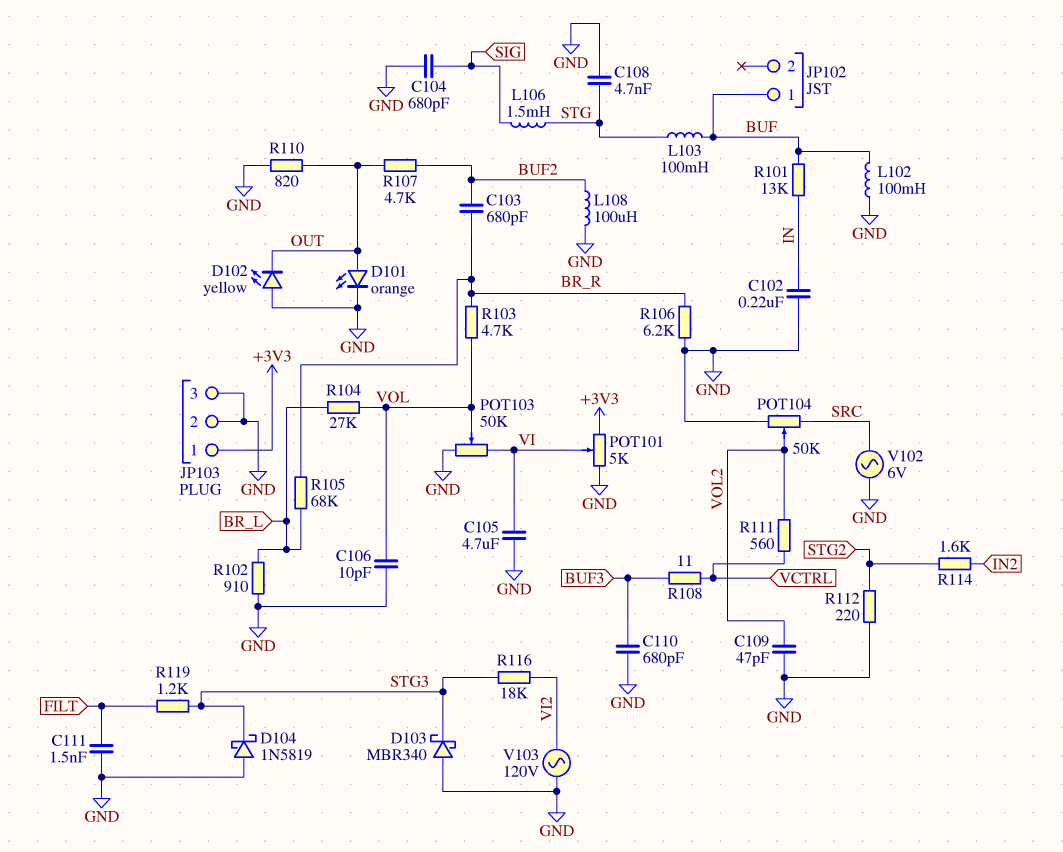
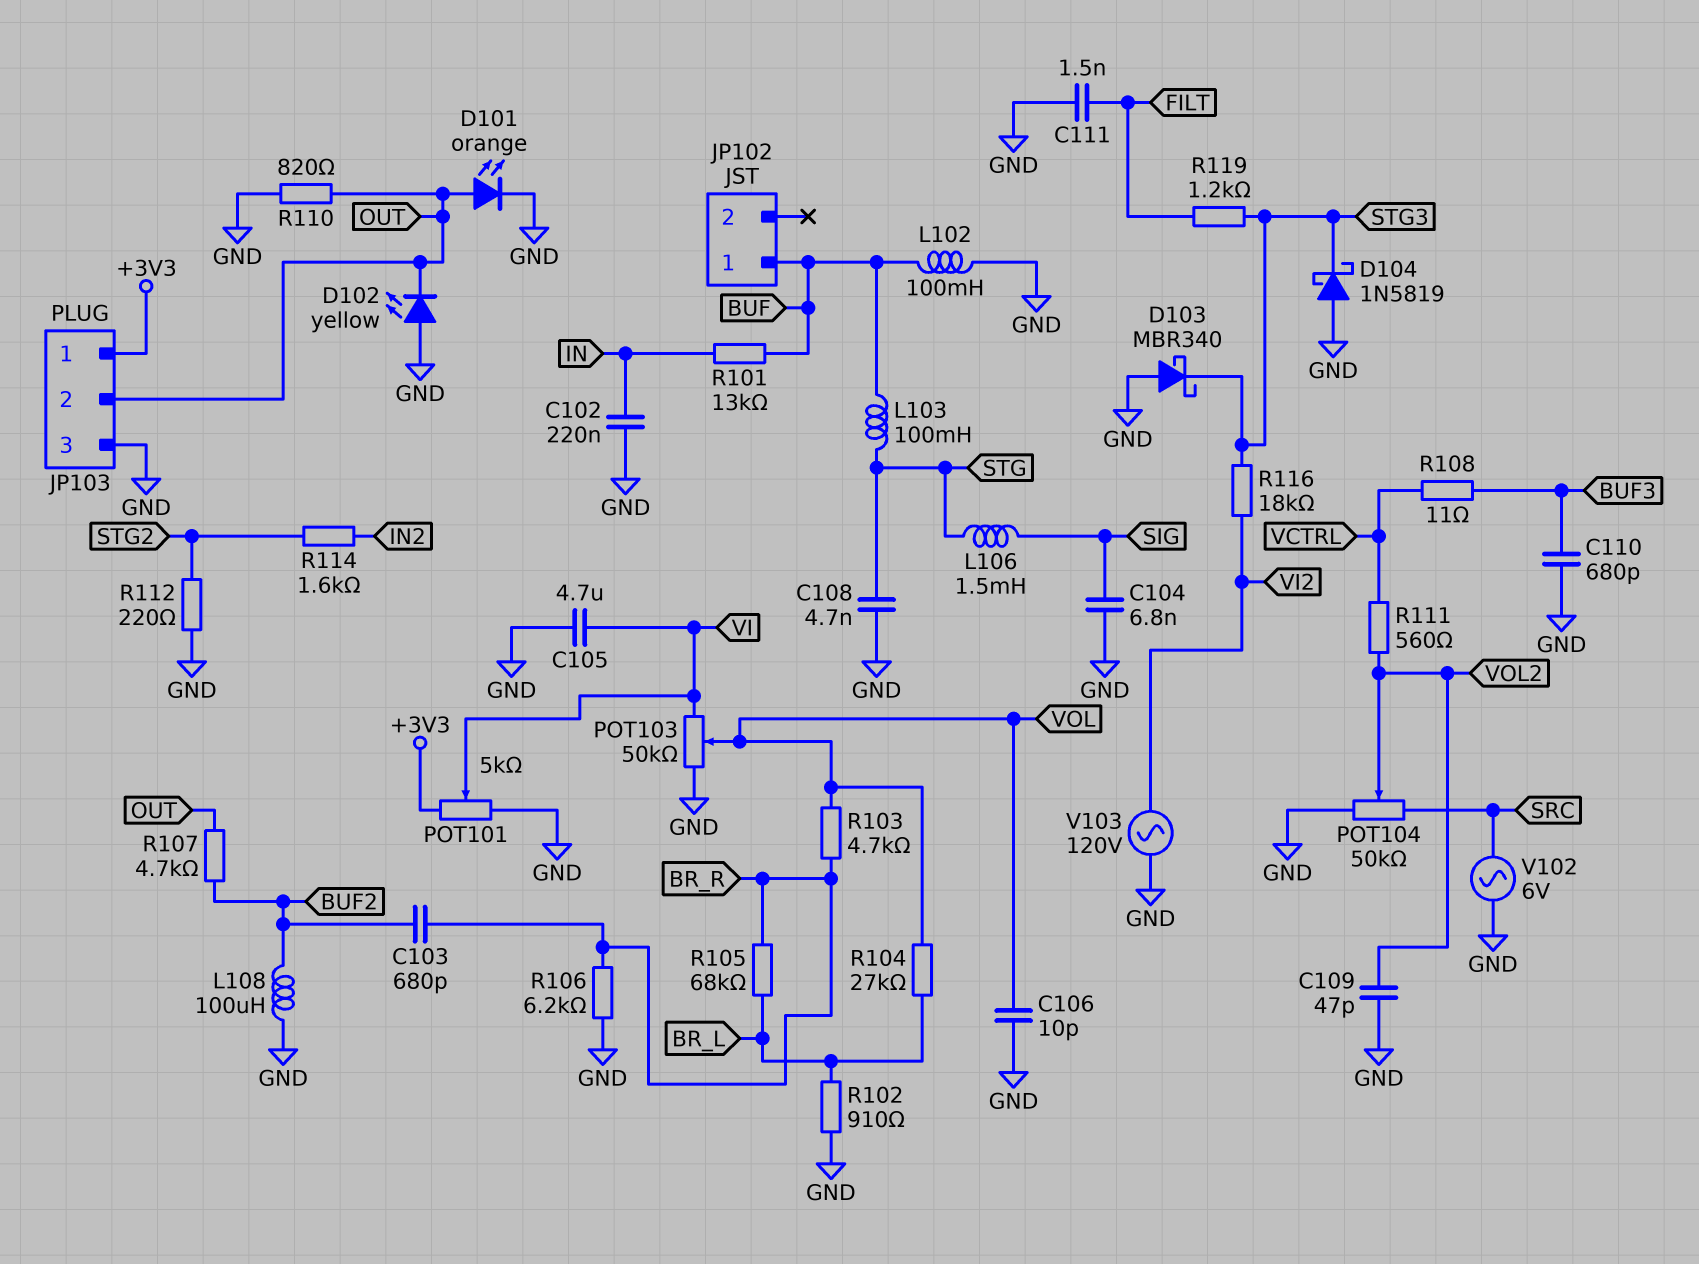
C104: 680pF (GND, SIG) -> 6.8nF (GND, SIG)
JP103 pin 2: GND -> OUT

